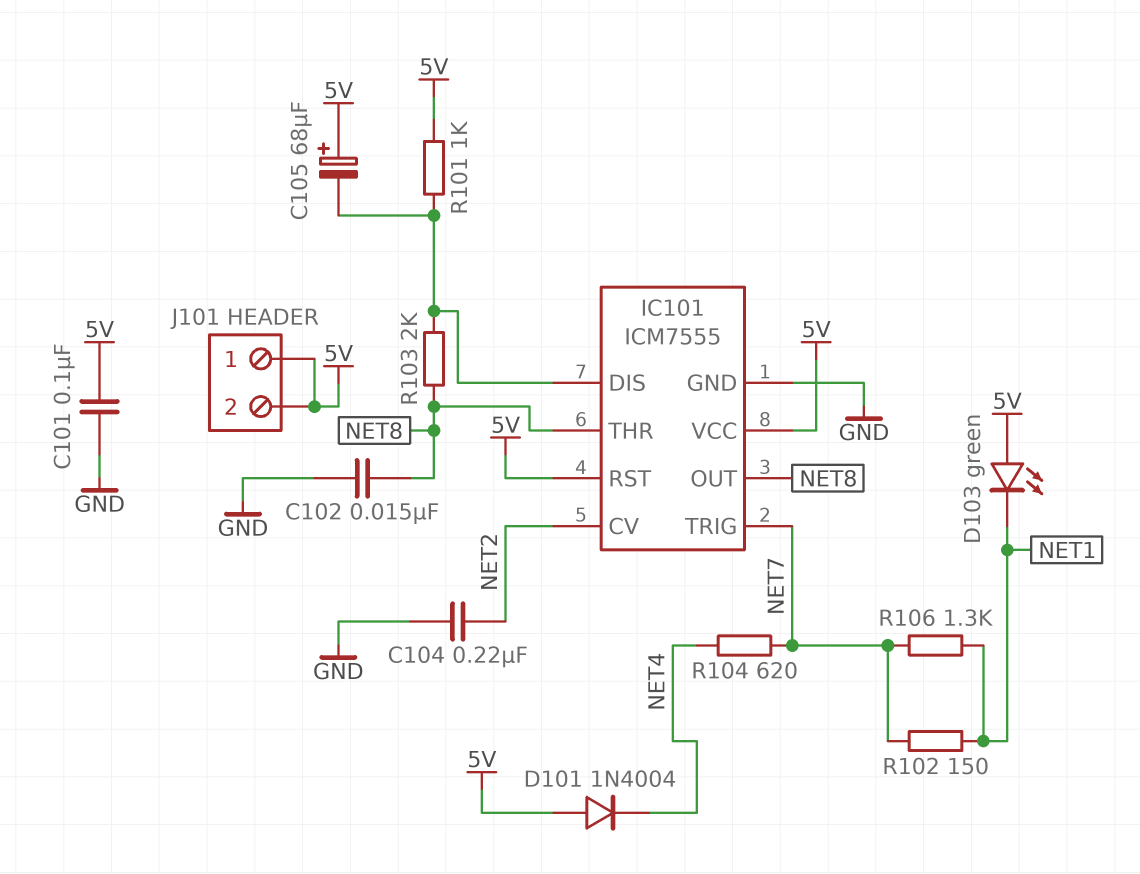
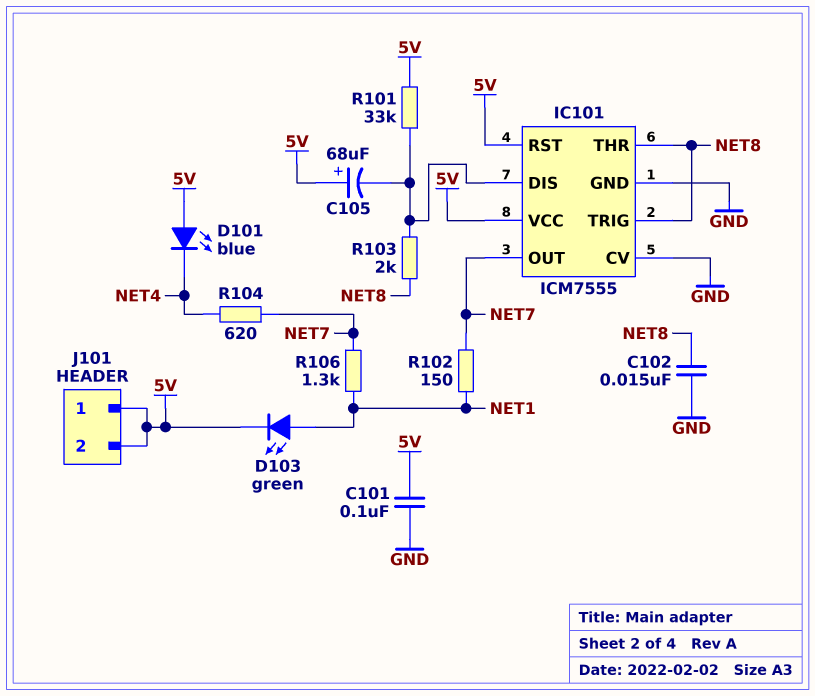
C104: 220nF (GND, NET2) -> none
D101: diode 1N4004 (A 5V, K NET4) -> LED blue (A 5V, K NET4)
D103: LED green (A 5V, K NET1) -> LED green (A NET1, K 5V)
IC101 pin CV: NET2 -> GND
IC101 pin OUT: NET8 -> NET7
IC101 pin TRIG: NET7 -> NET8
R101: 1k (5V, IC101/DIS) -> 33k (5V, IC101/DIS)

